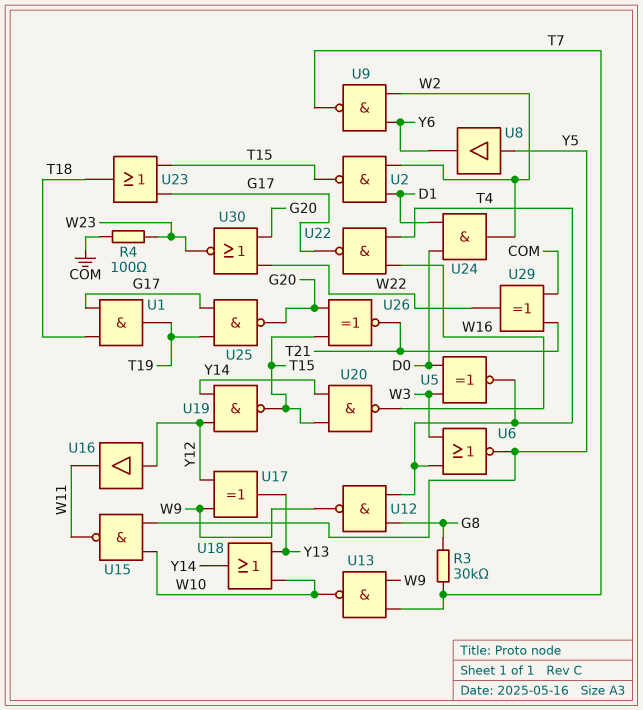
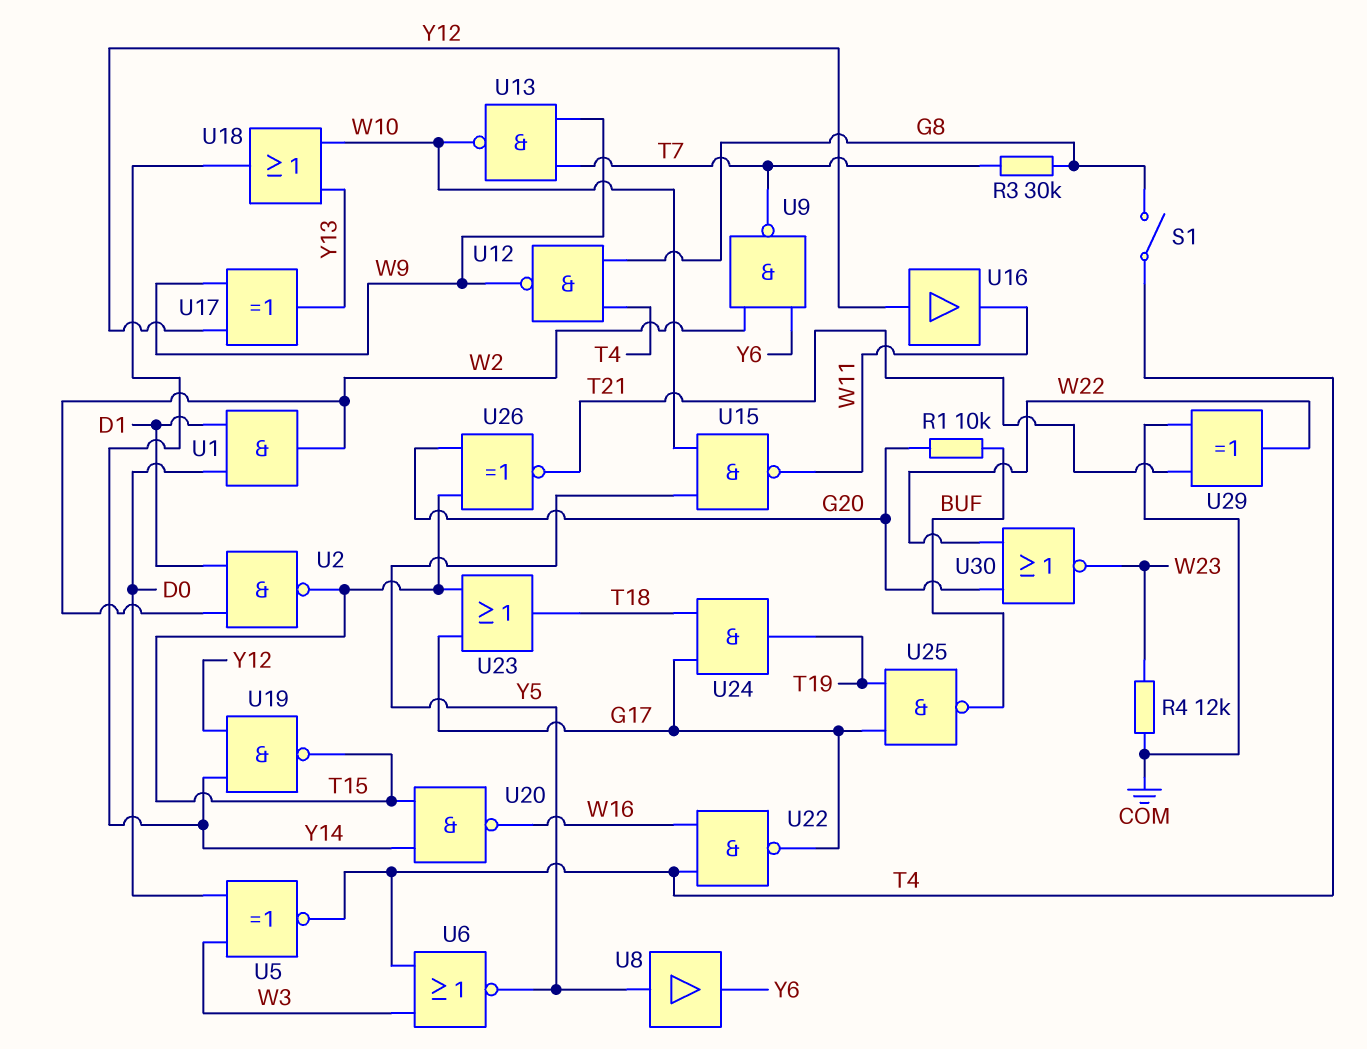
R1: none -> 10k (BUF, G20)
R4: 100 (COM, W23) -> 12k (COM, W23)
S1: none -> switch (G8, T4)
U1: AND (in G17, in T18, out T19) -> AND (in D0, in D1, out W2)
U24: AND (in D0, in D1, out W2) -> AND (in G17, in T18, out T19)
U25: NAND (in G17, in T19, out G20) -> NAND (in G17, in T19, out BUF)

